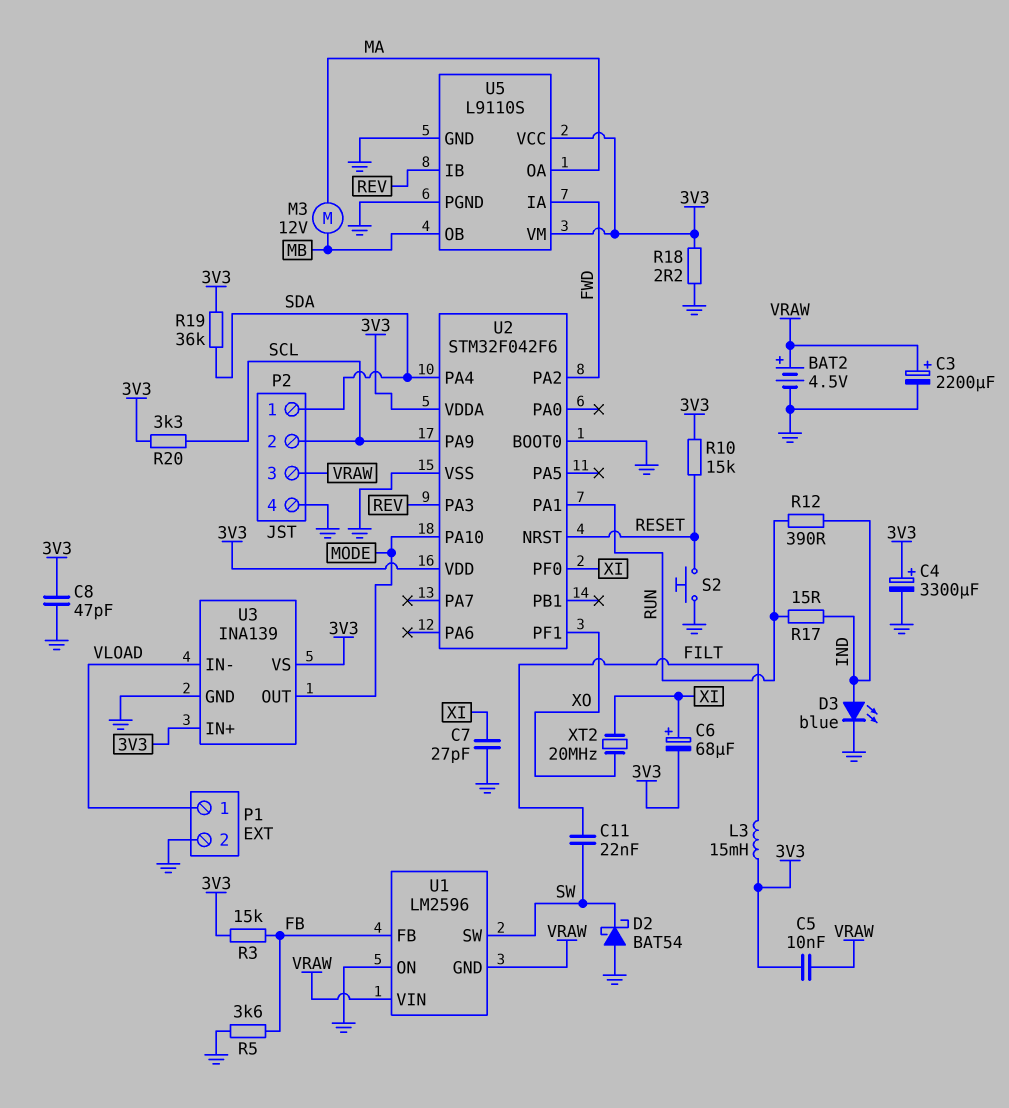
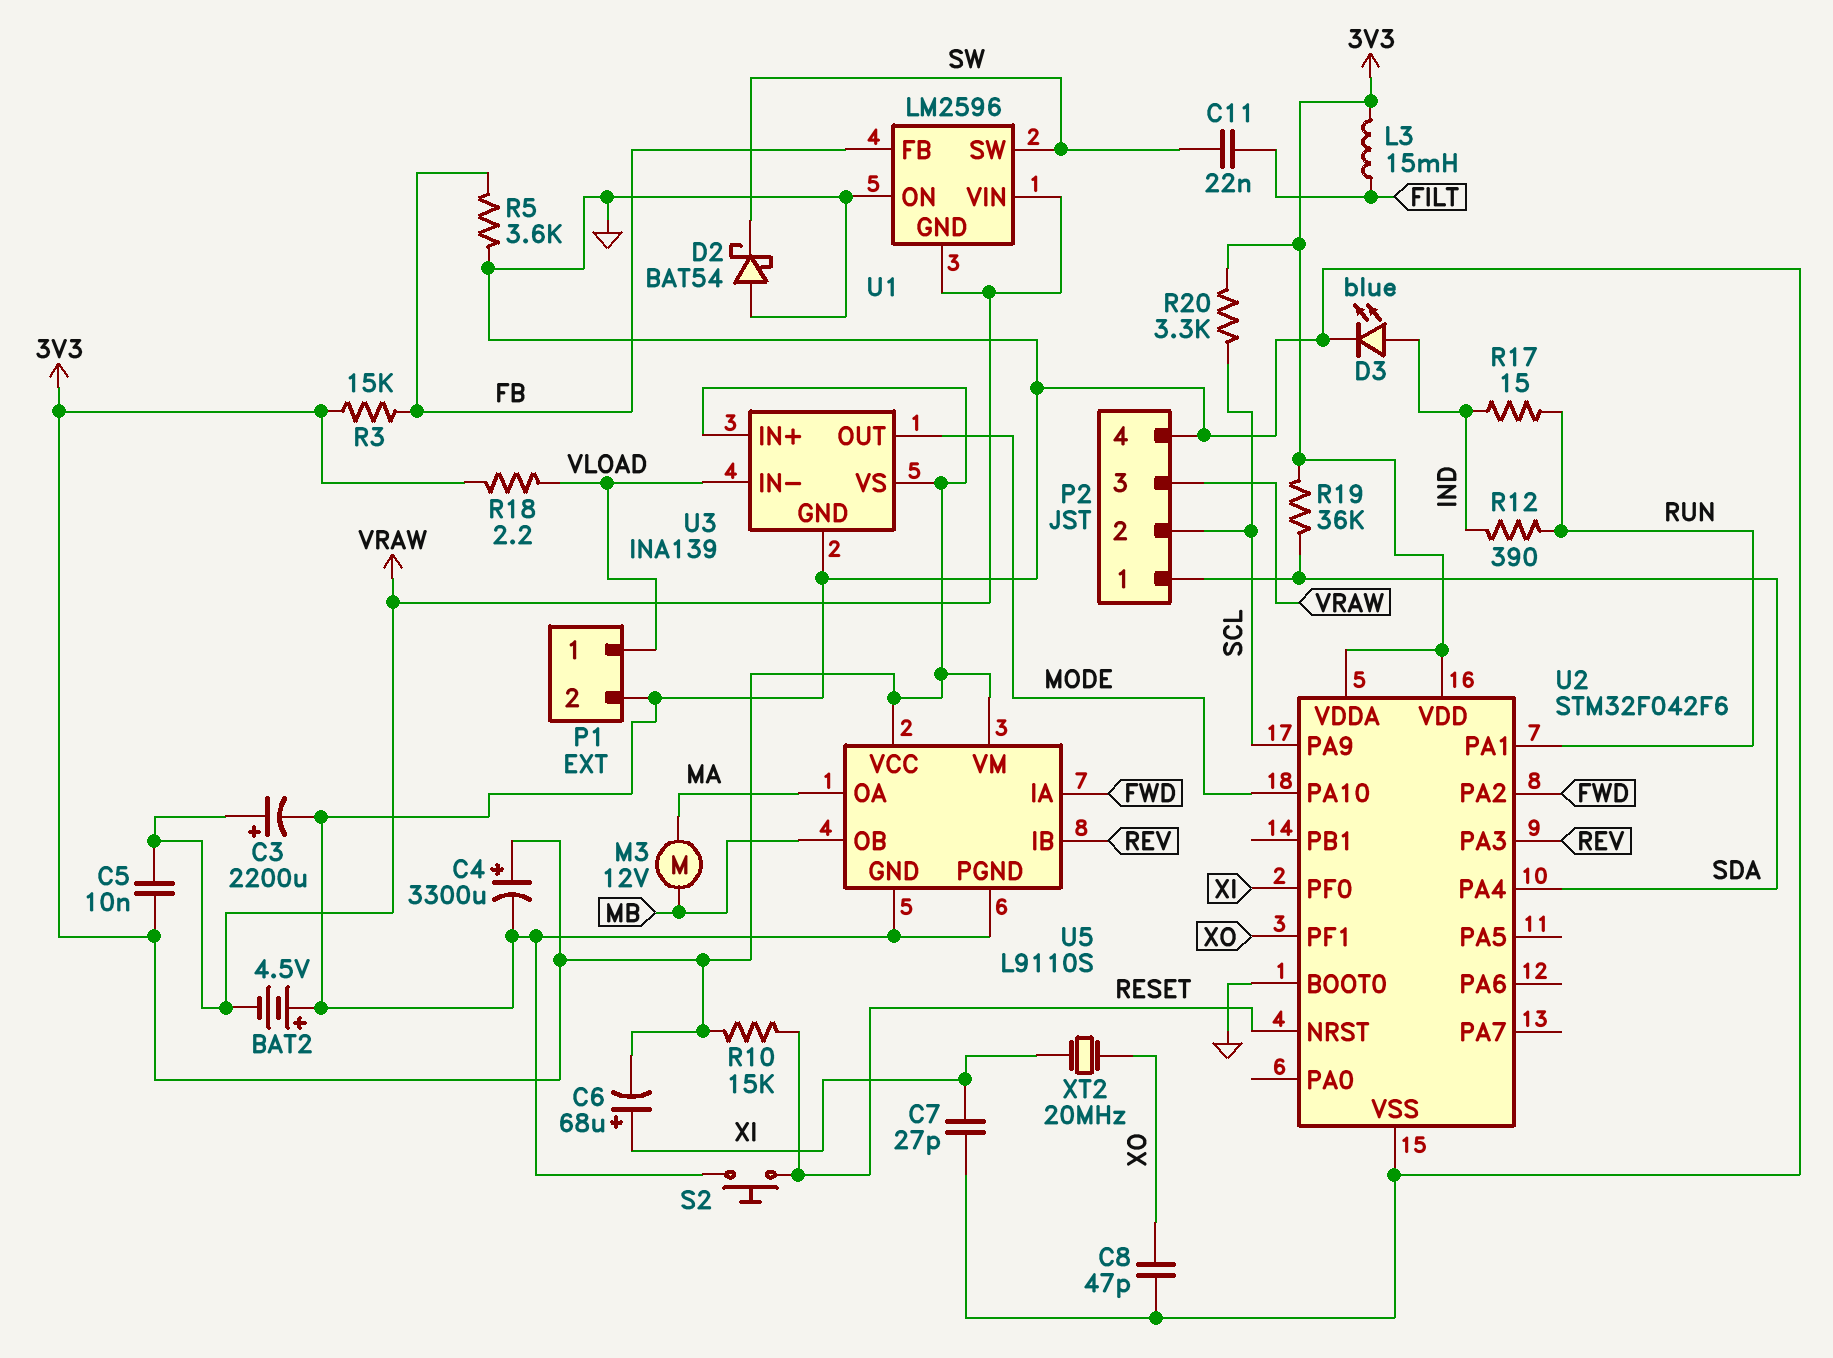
BAT2: 4.5V (plus VRAW, minus GND) -> 4.5V (plus GND, minus VRAW)
C8: 47pF (3V3, GND) -> 47pF (GND, XO)
R18: 2.2 (3V3, GND) -> 2.2 (3V3, VLOAD)

